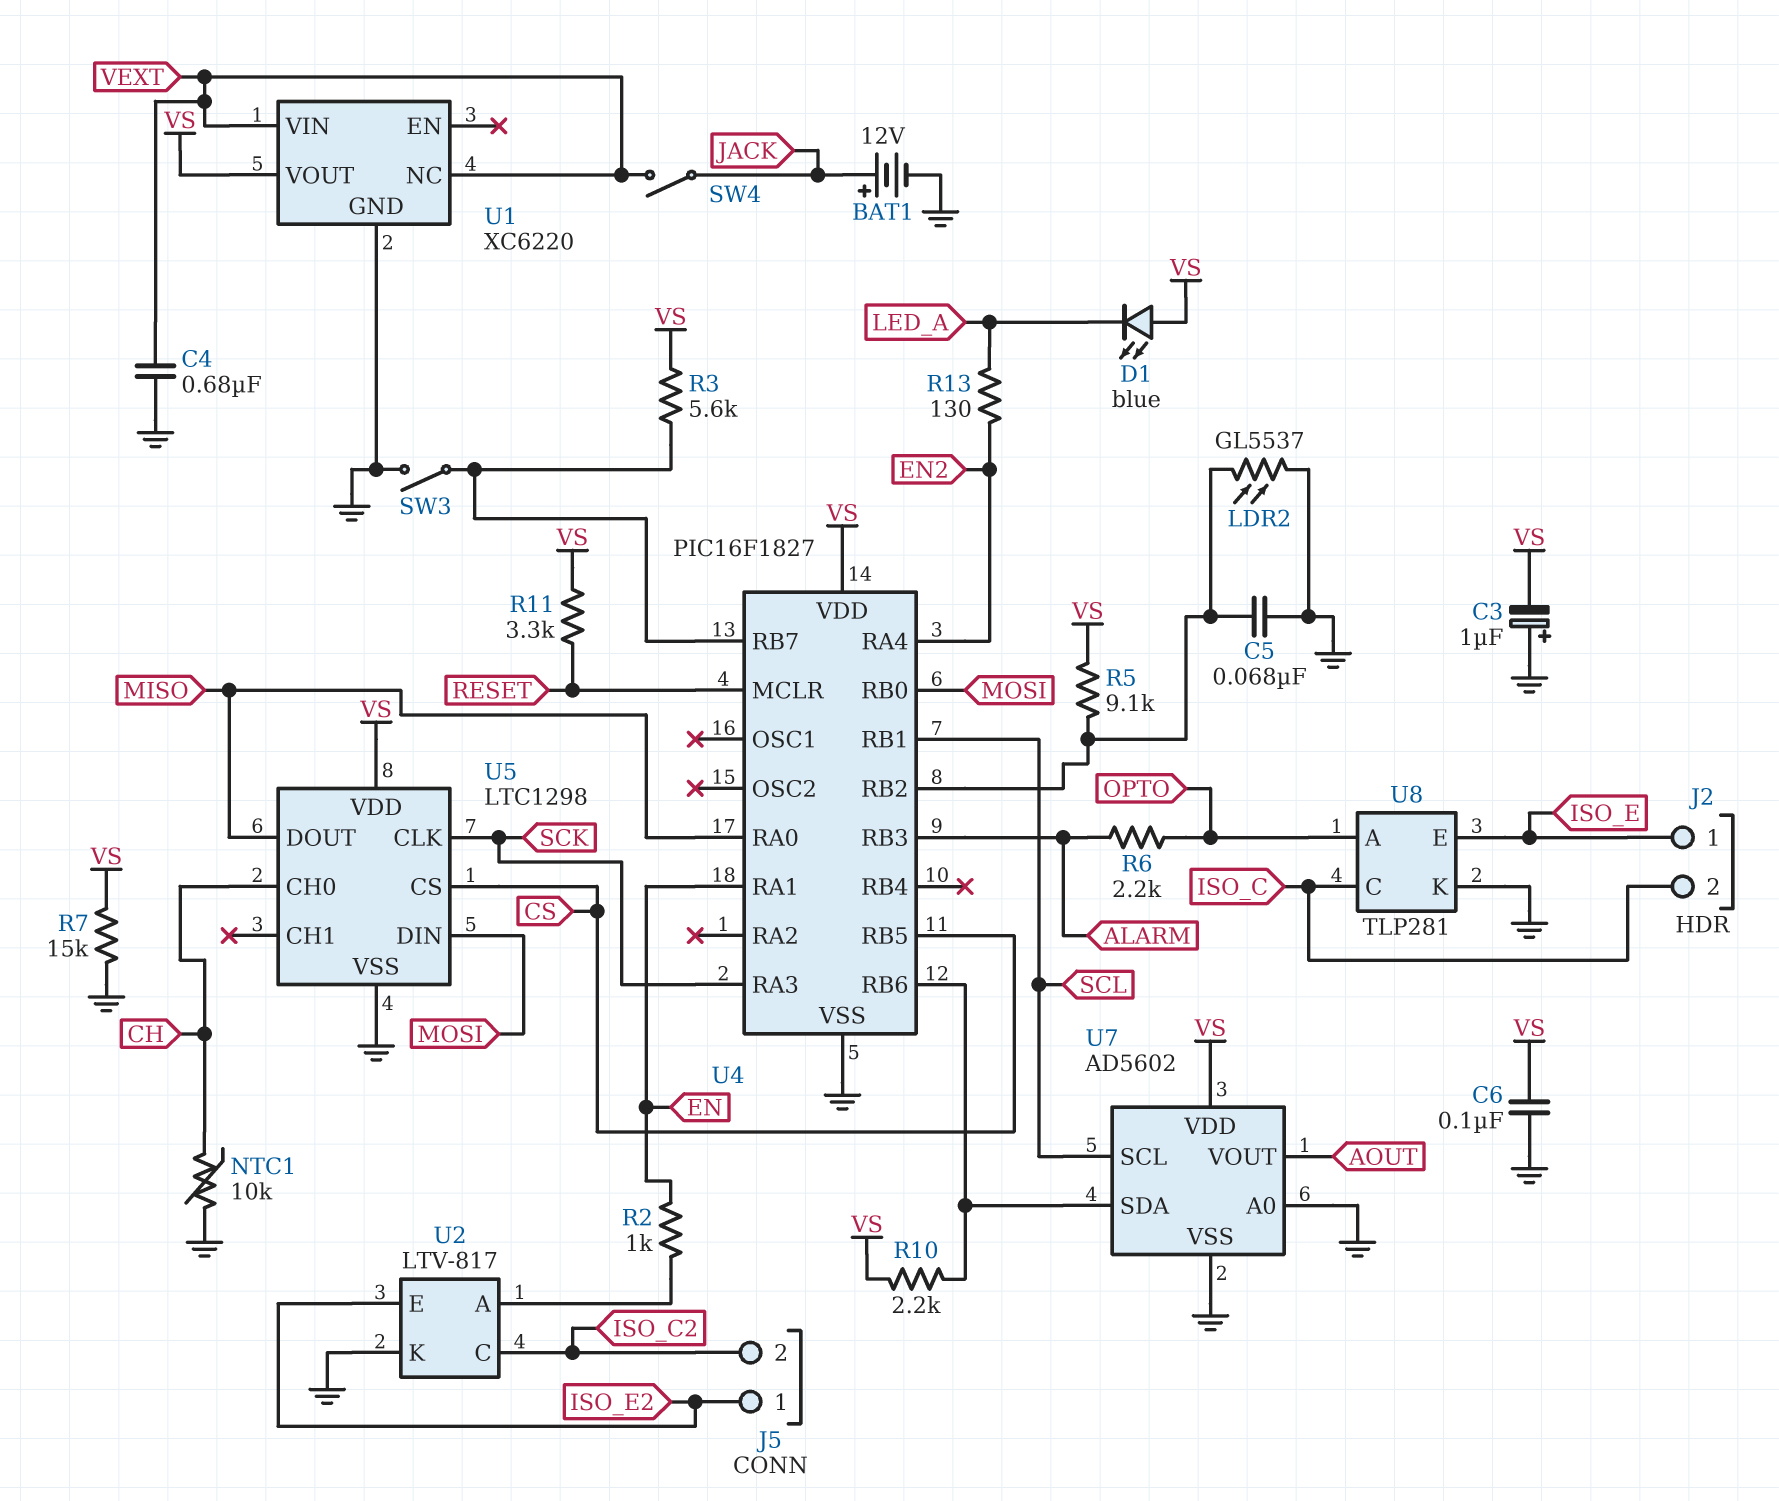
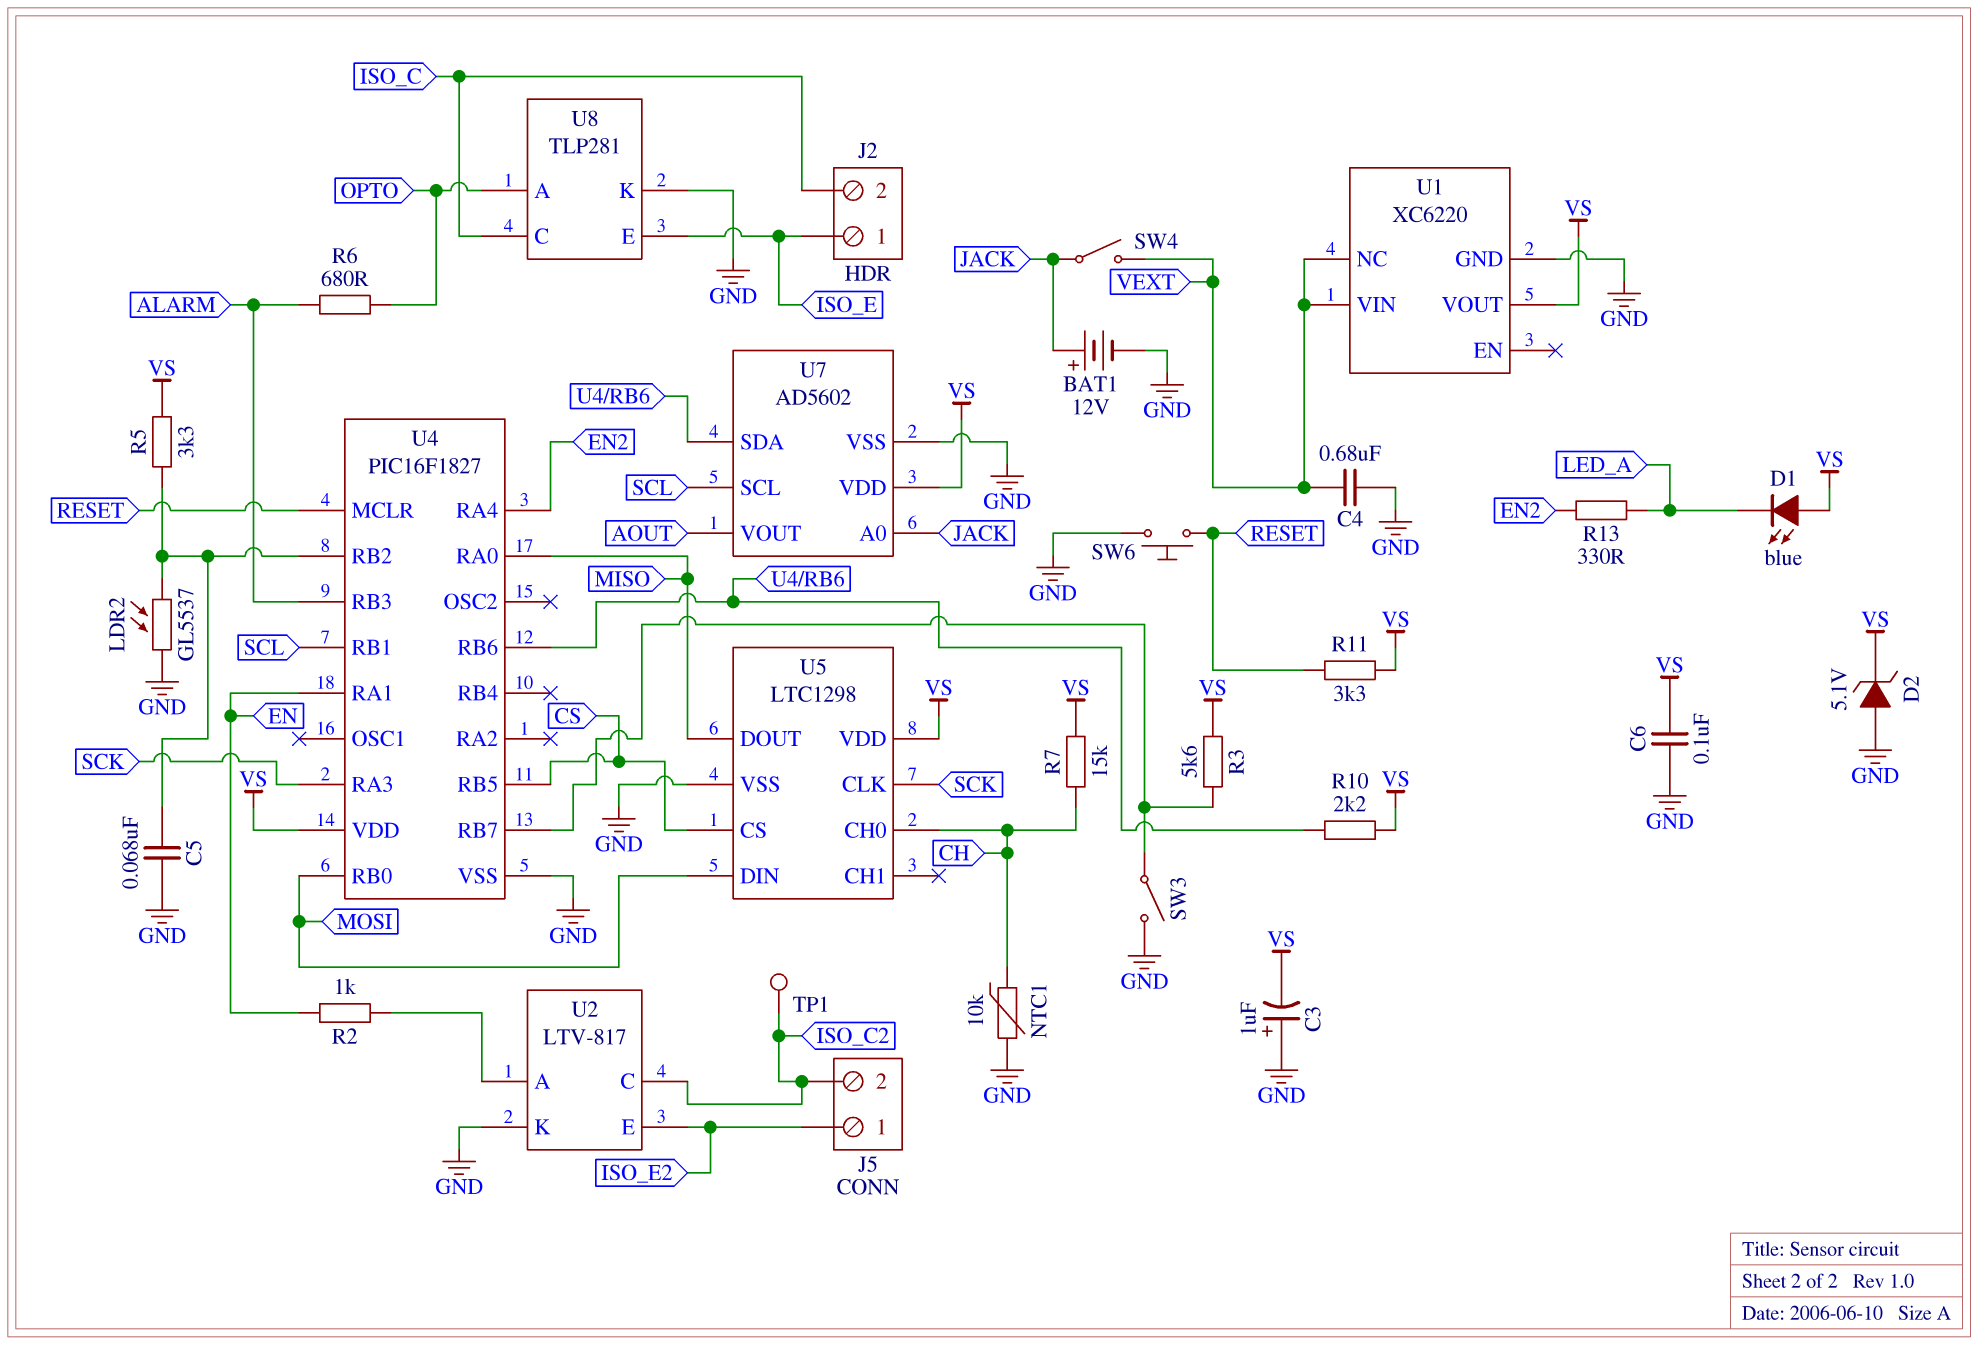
D2: none -> zener 5.1V (A GND, K VS)
R5: 9.1k (U4/RB2, VS) -> 3.3k (U4/RB2, VS)
R6: 2.2k (ALARM, OPTO) -> 680 (ALARM, OPTO)
R7: 15k (GND, VS) -> 15k (CH, VS)
R13: 130 (EN2, LED_A) -> 330 (EN2, LED_A)
SW6: none -> button (GND, RESET)
TP1: none -> test point (ISO_C2)
U7 pin A0: GND -> JACK

